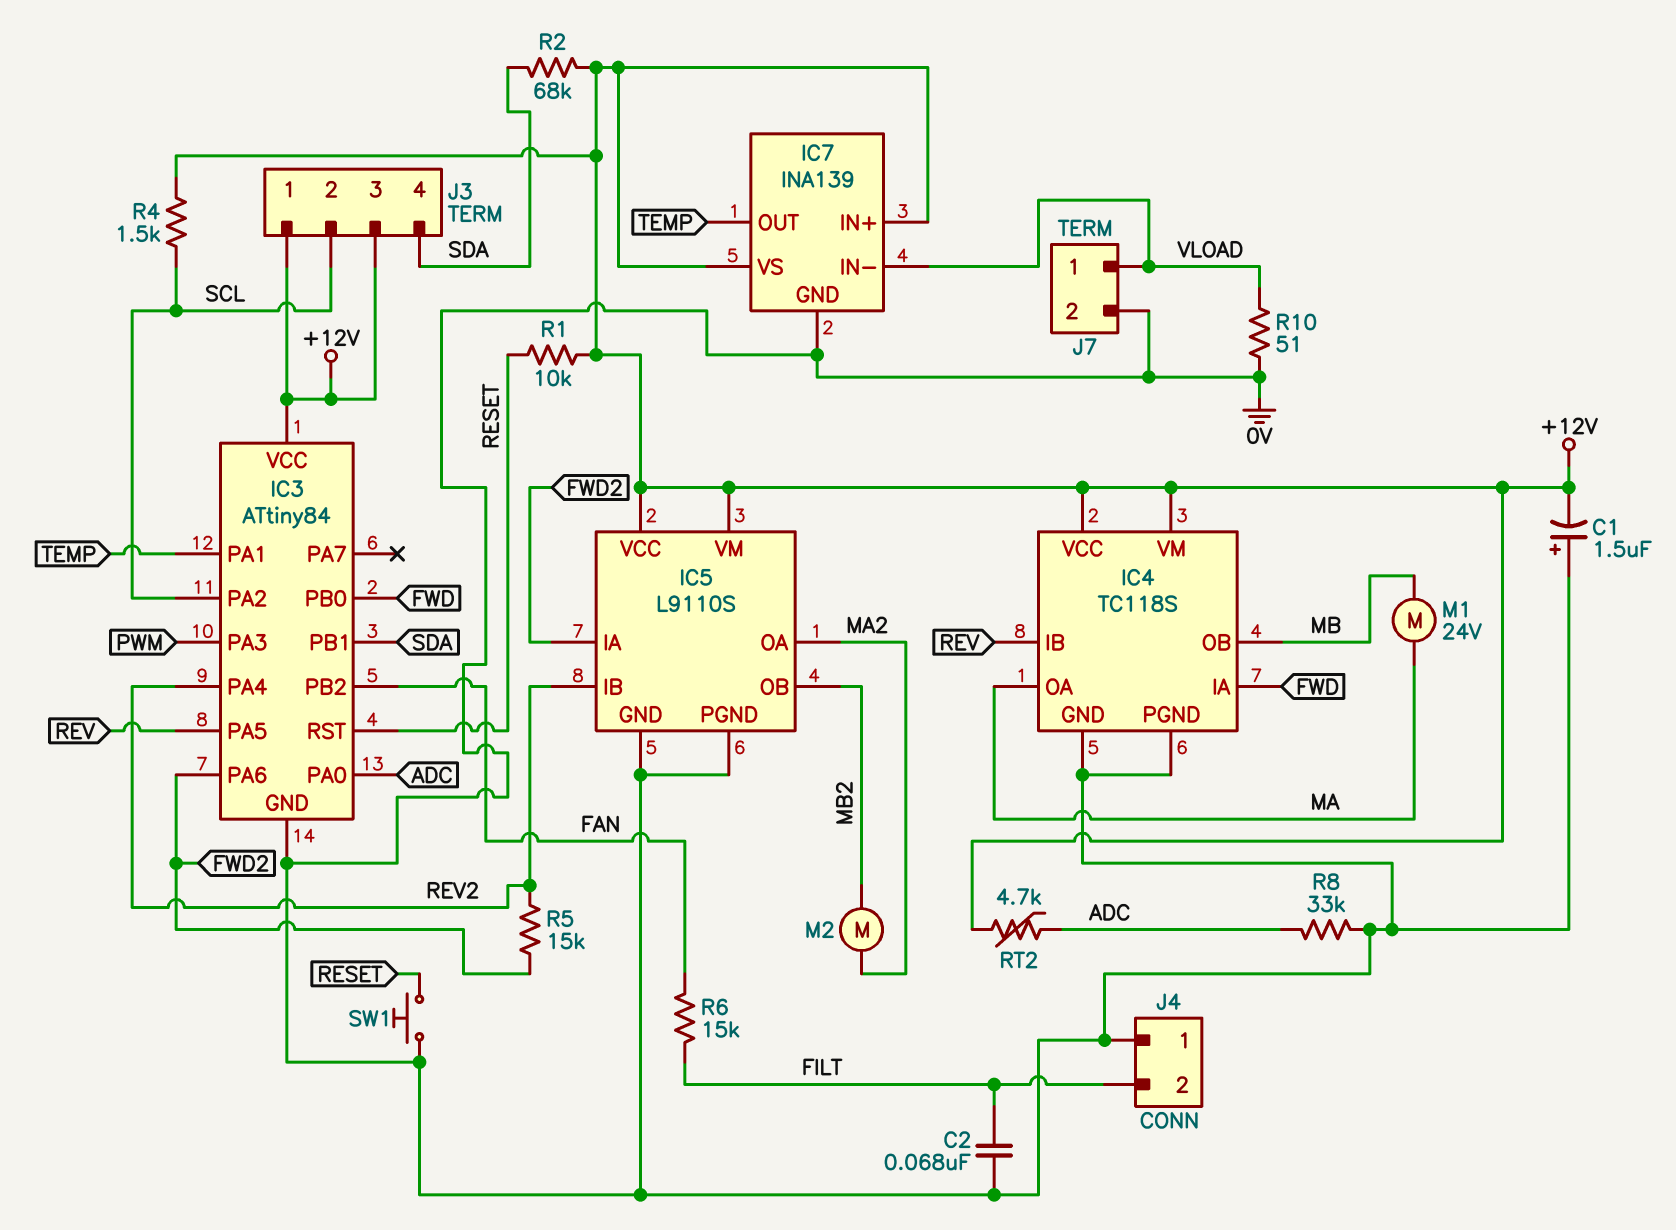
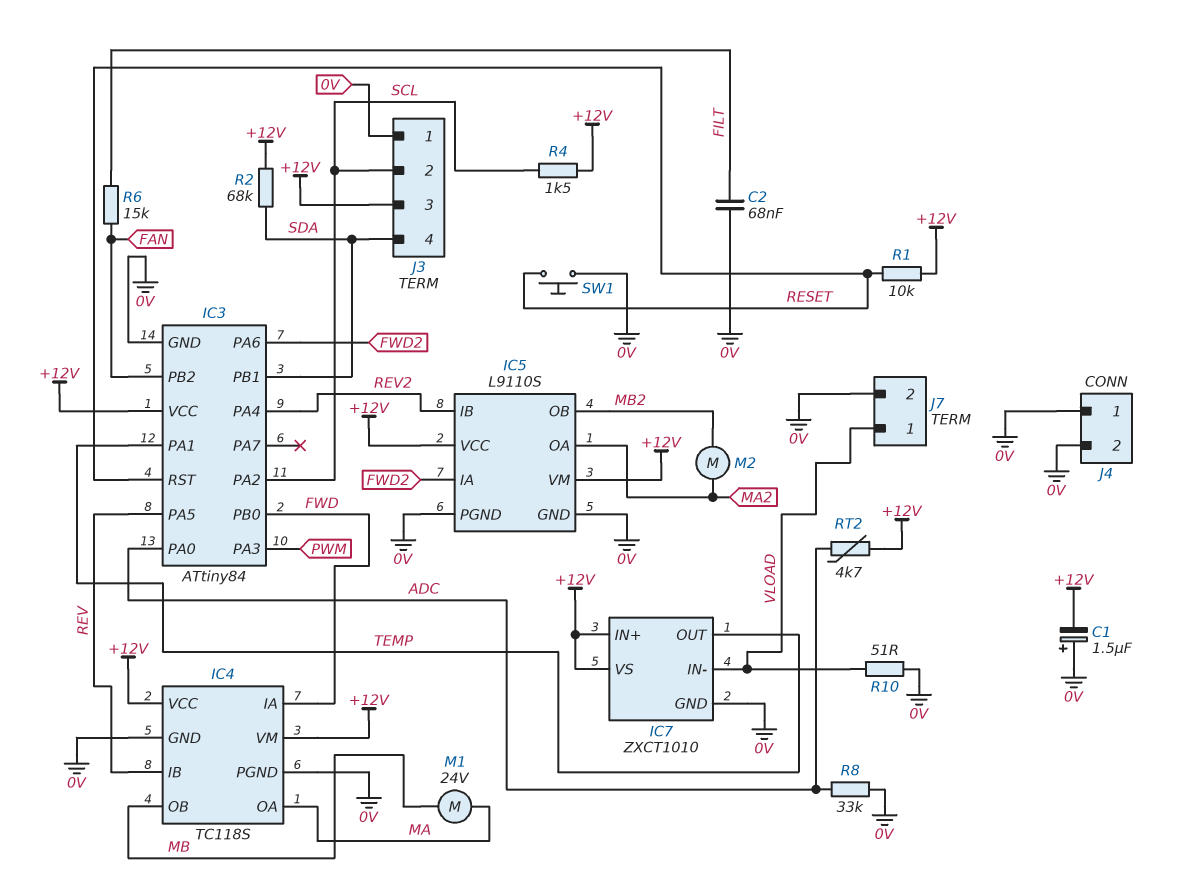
IC7: INA139 -> ZXCT1010
J3 pin 1: +12V -> 0V
J4 pin 2: FILT -> 0V
R5: 15k (FWD2, REV2) -> none

